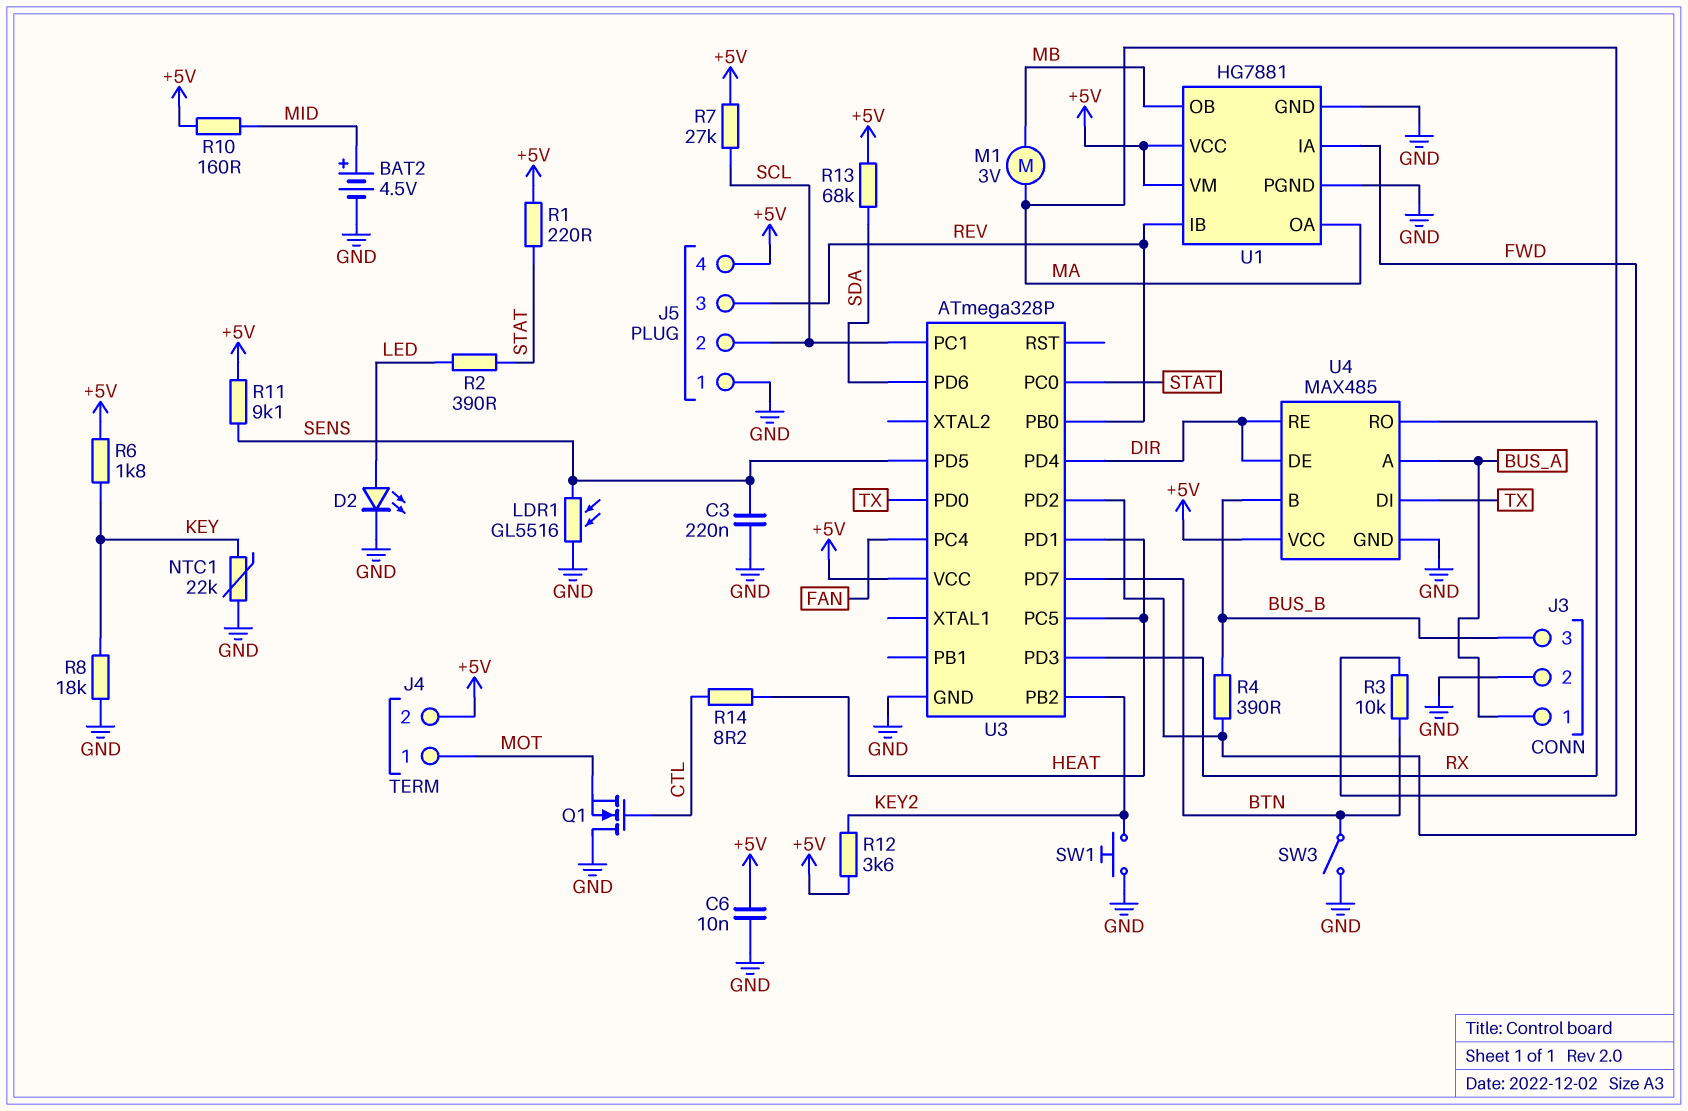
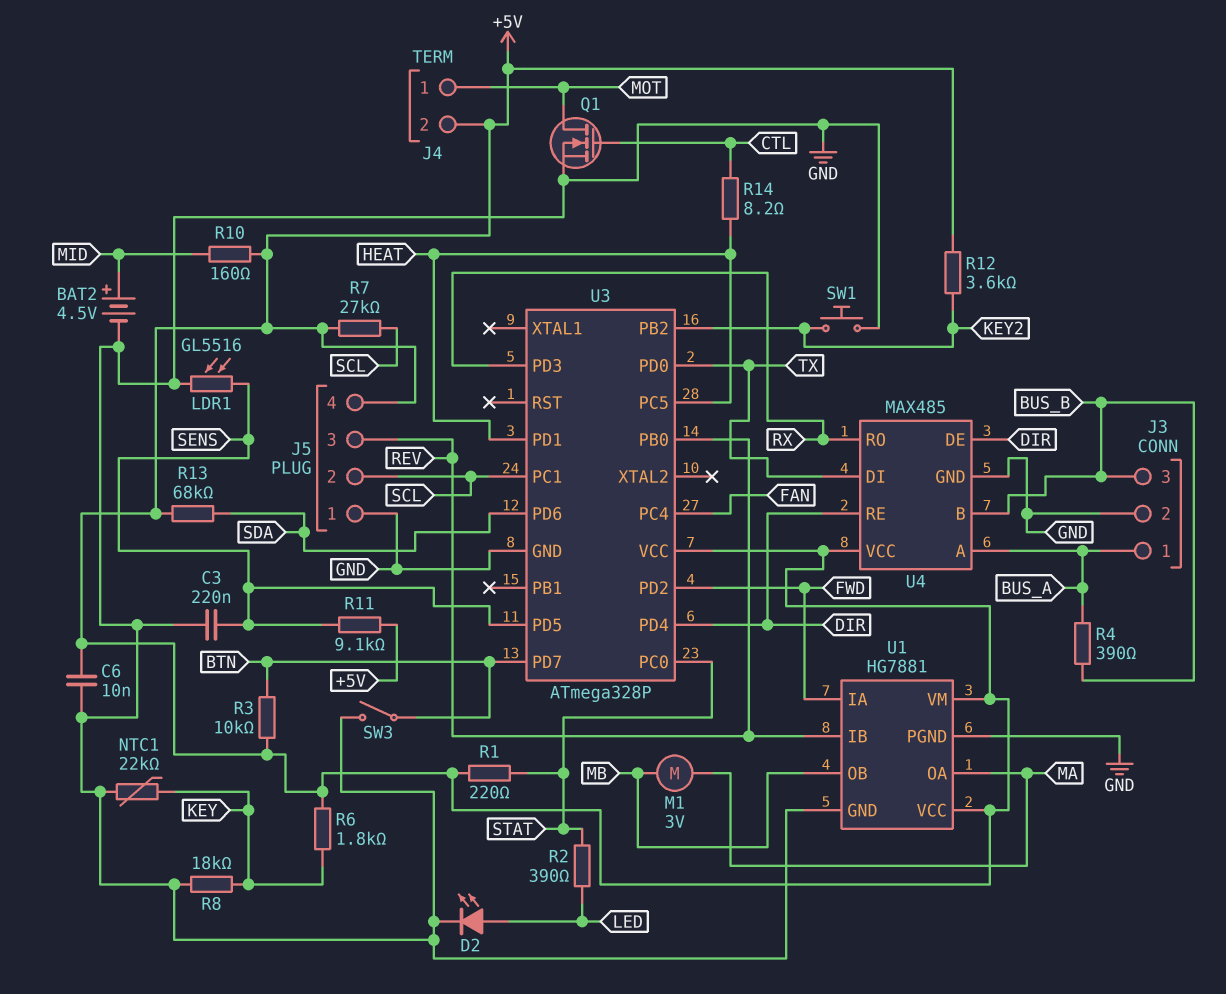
Q1: NMOS (G CTL, D GND, S MOT) -> NMOS (G CTL, D MOT, S GND)
R3: 10k (BTN, MA) -> 10k (+5V, BTN)
R4: 390 (BUS_B, FWD) -> 390 (BUS_A, BUS_B)

